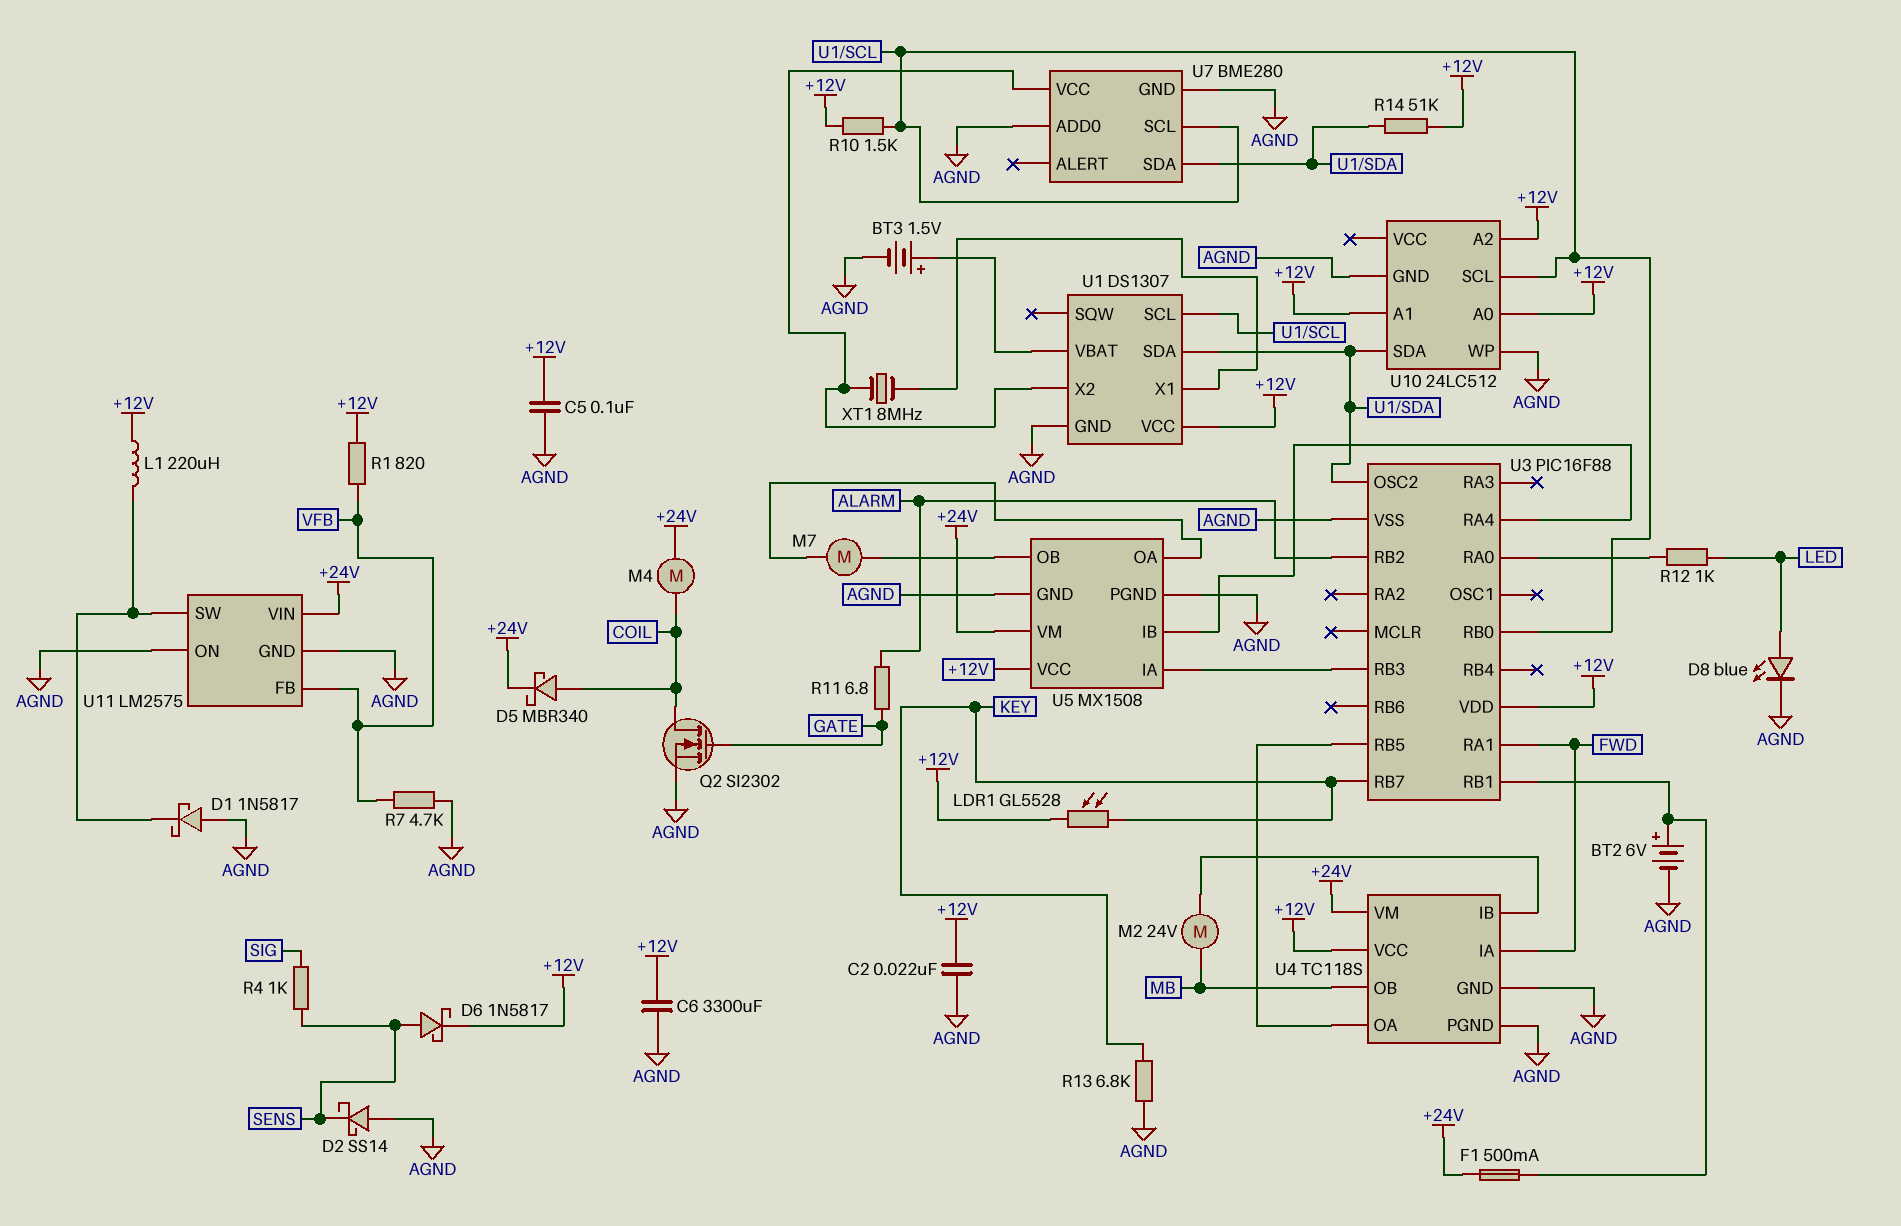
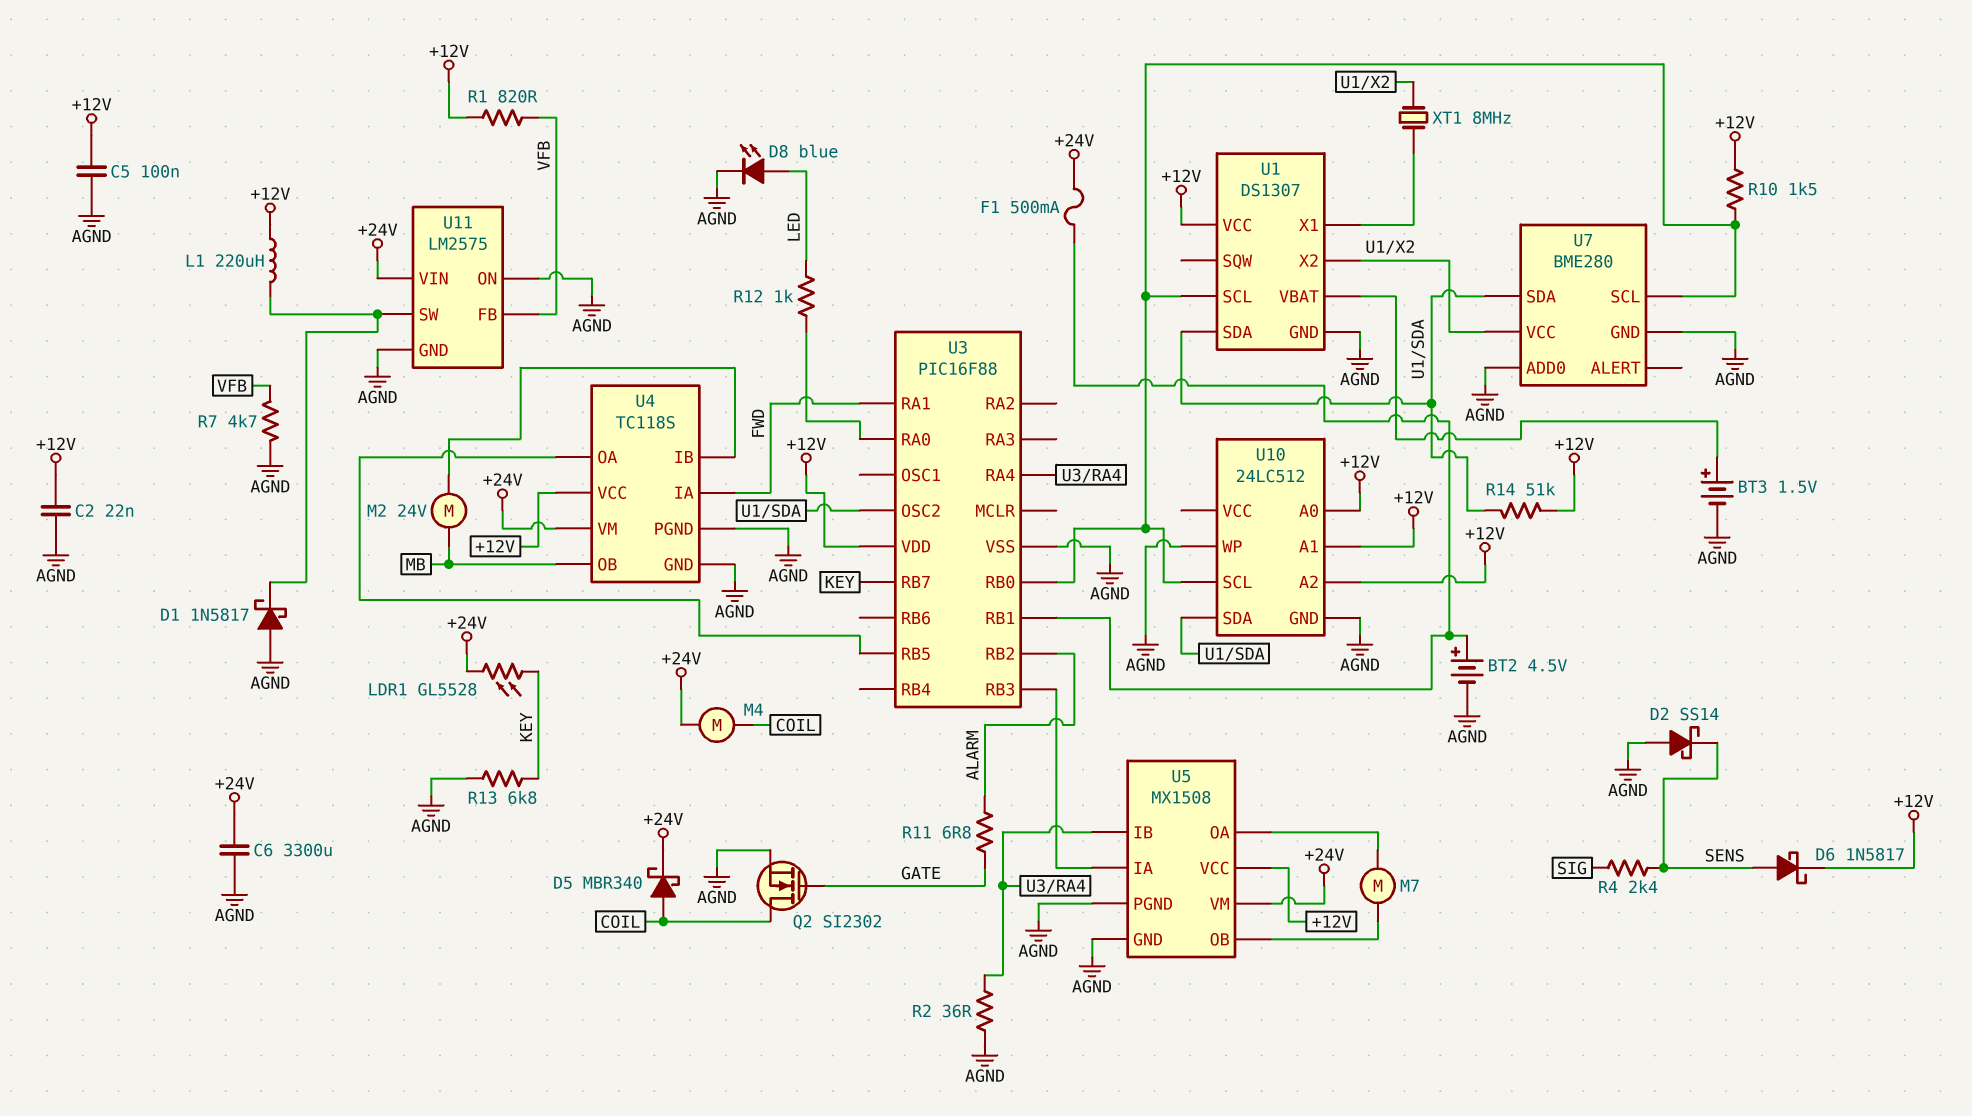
BT2: 6V (plus U3/RB1, minus AGND) -> 4.5V (plus U3/RB1, minus AGND)
C6: 3300uF (+12V, AGND) -> 3300uF (+24V, AGND)
LDR1: GL5528 (+12V, KEY) -> GL5528 (+24V, KEY)
R2: none -> 36 (AGND, U3/RA4)
R4: 1k (SENS, SIG) -> 2.4k (SENS, SIG)

